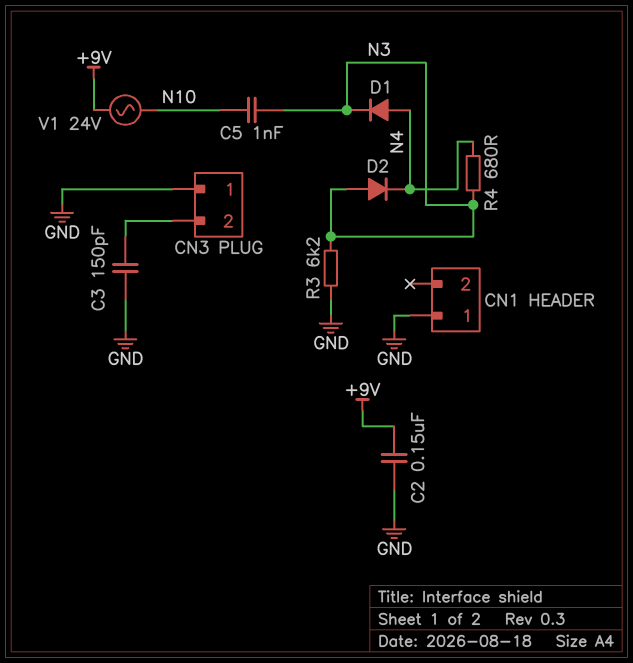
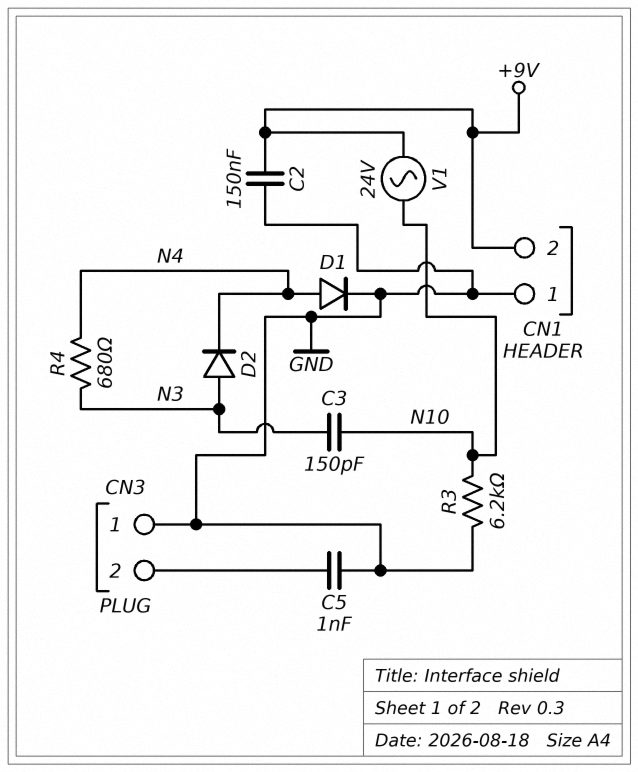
C3: 150pF (CN3/2, GND) -> 150pF (N3, N10)
C5: 1nF (N3, N10) -> 1nF (CN3/2, GND)
CN1 pin 2: none -> +9V
D1: diode (A N4, K N3) -> diode (A N4, K GND)
R3: 6.2k (GND, N3) -> 6.2k (GND, N10)

